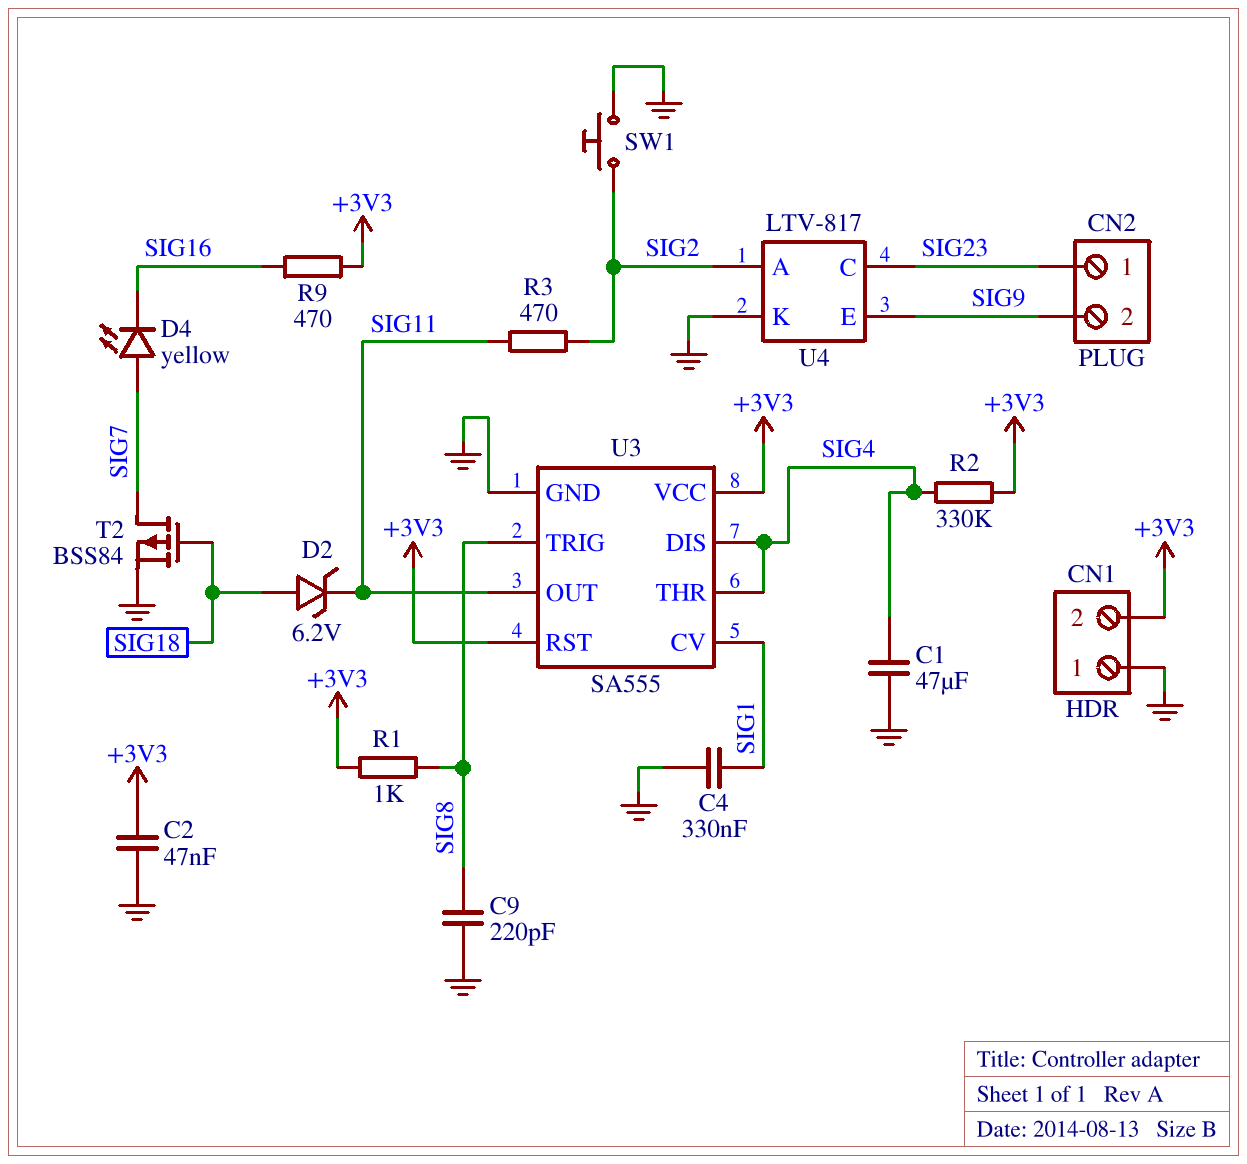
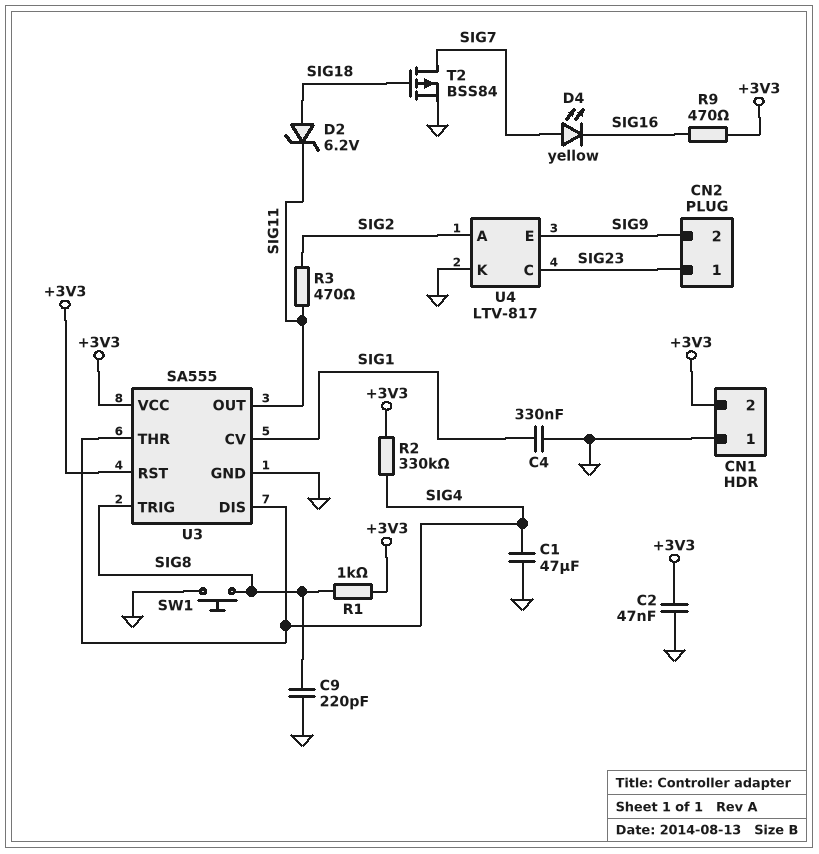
SW1: button (GND, SIG2) -> button (GND, SIG8)

